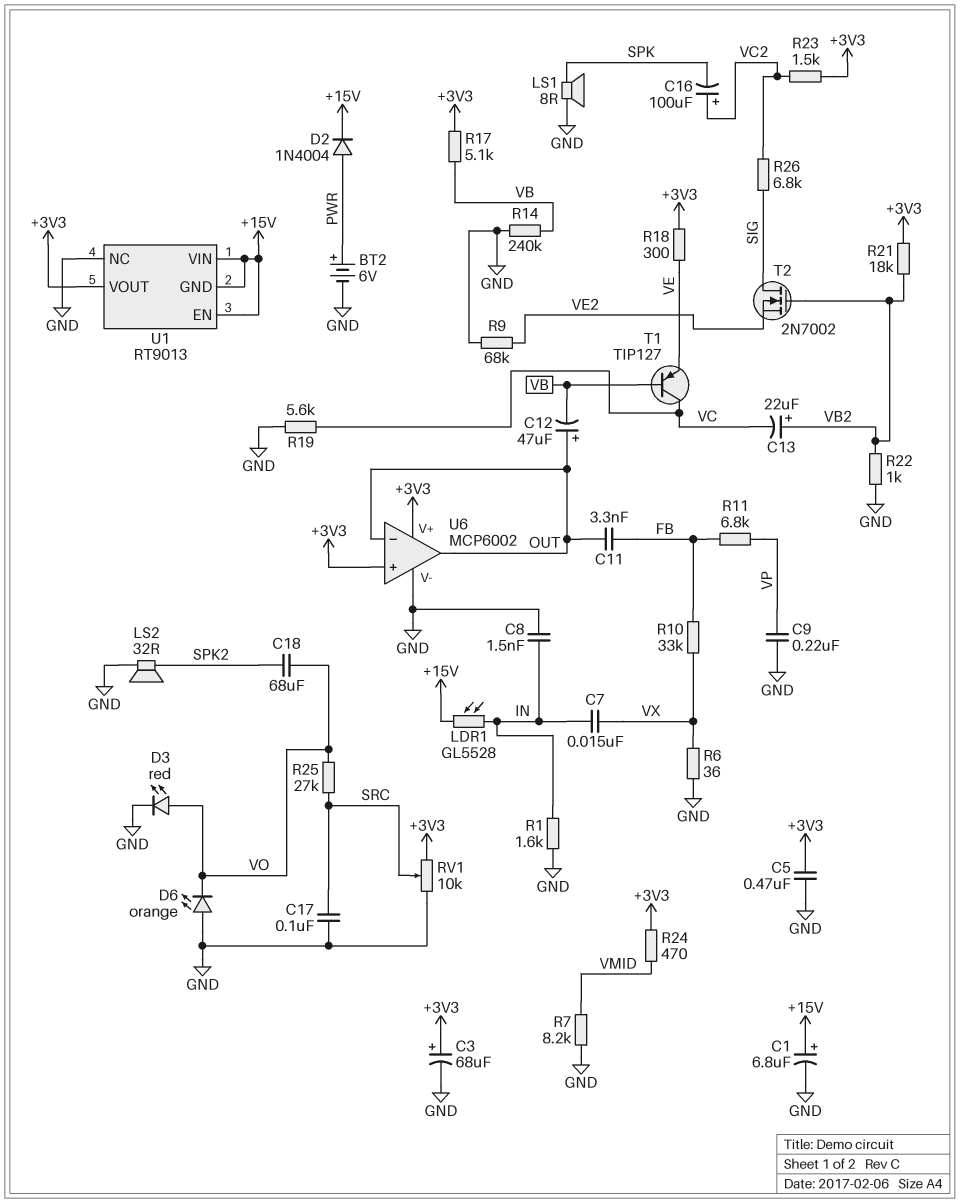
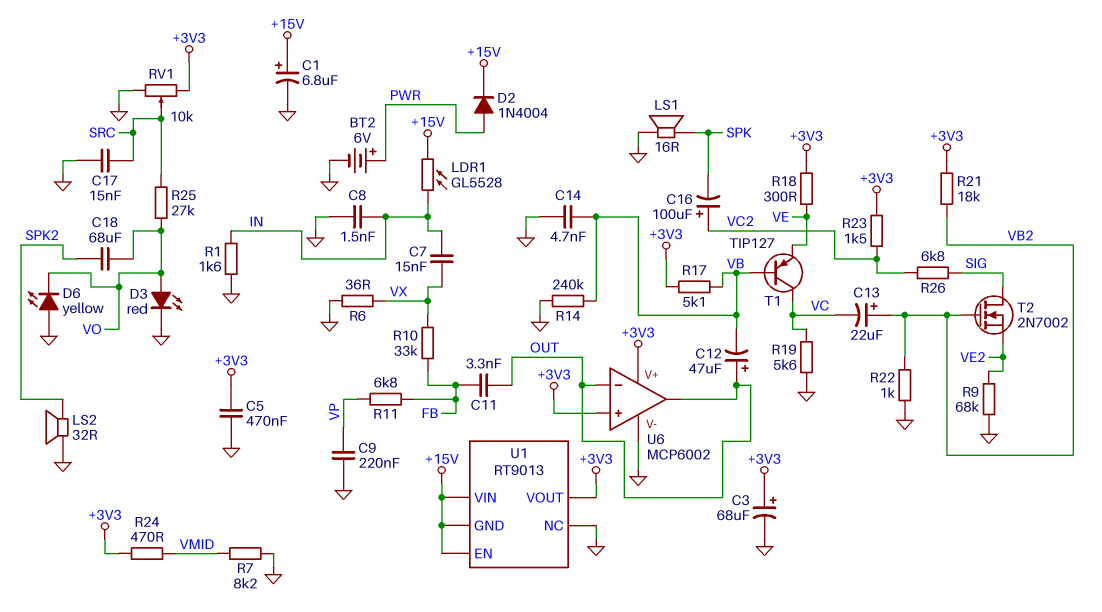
C14: none -> 4.7nF (GND, VB)
C17: 100nF (GND, SRC) -> 15nF (GND, SRC)
D6: LED orange (A GND, K VO) -> LED yellow (A GND, K VO)
LS1: speaker 8R (GND, SPK) -> speaker 16R (GND, SPK)

